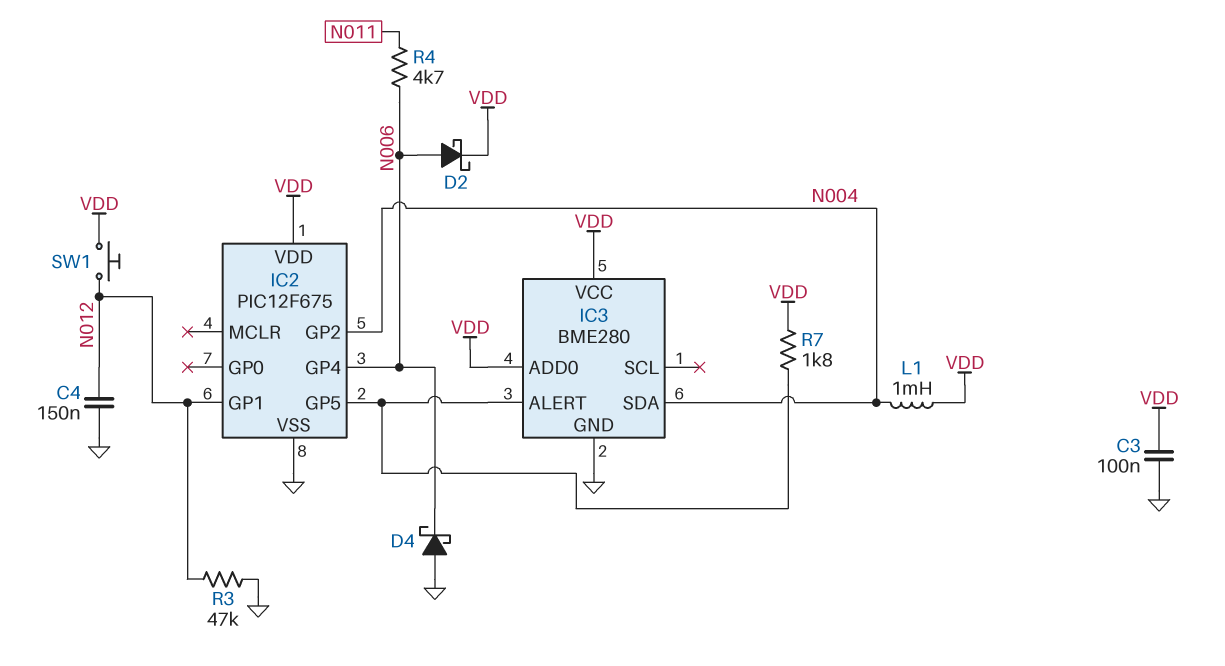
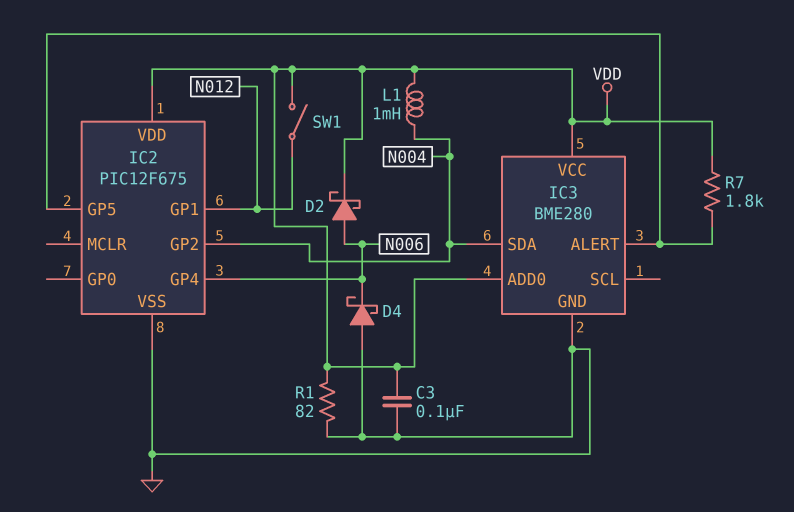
C4: 150nF (GND, N012) -> none
R1: none -> 82 (GND, VDD)
R3: 47k (GND, N012) -> none
R4: 4.7k (N006, N011) -> none
SW1: button (N012, VDD) -> switch (N012, VDD)

